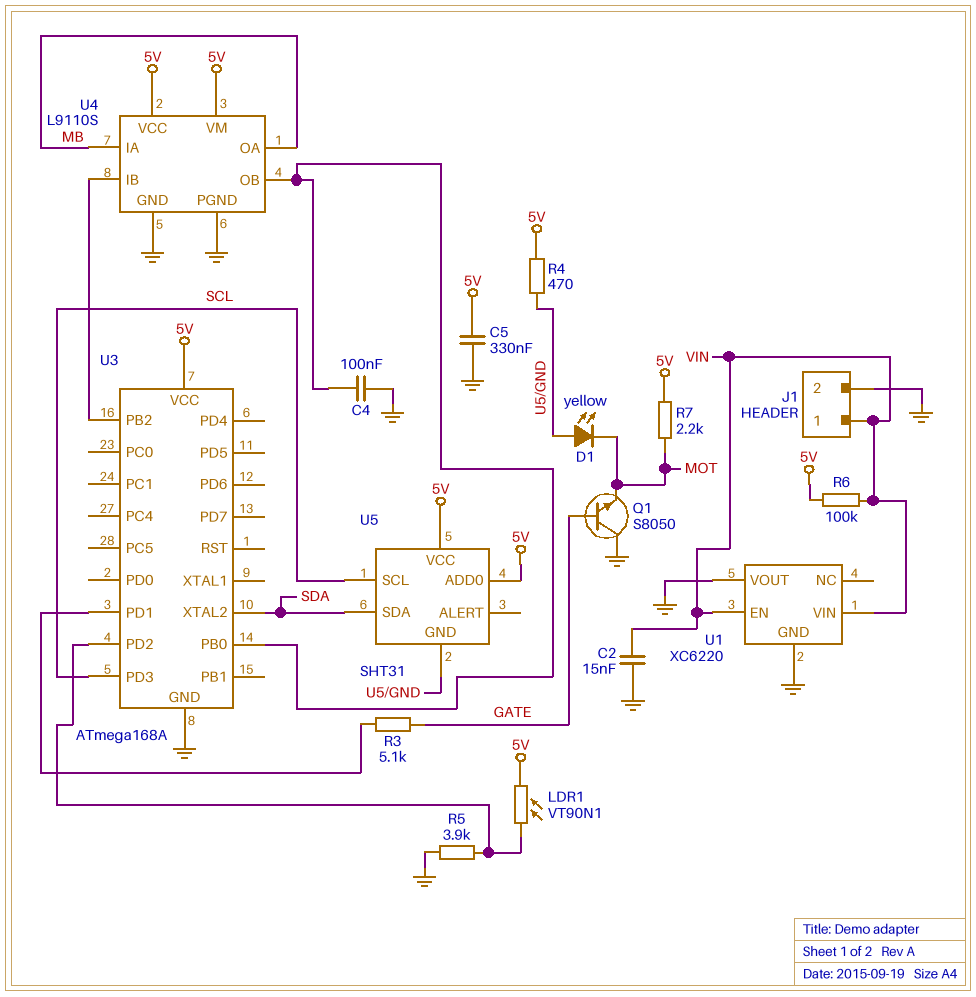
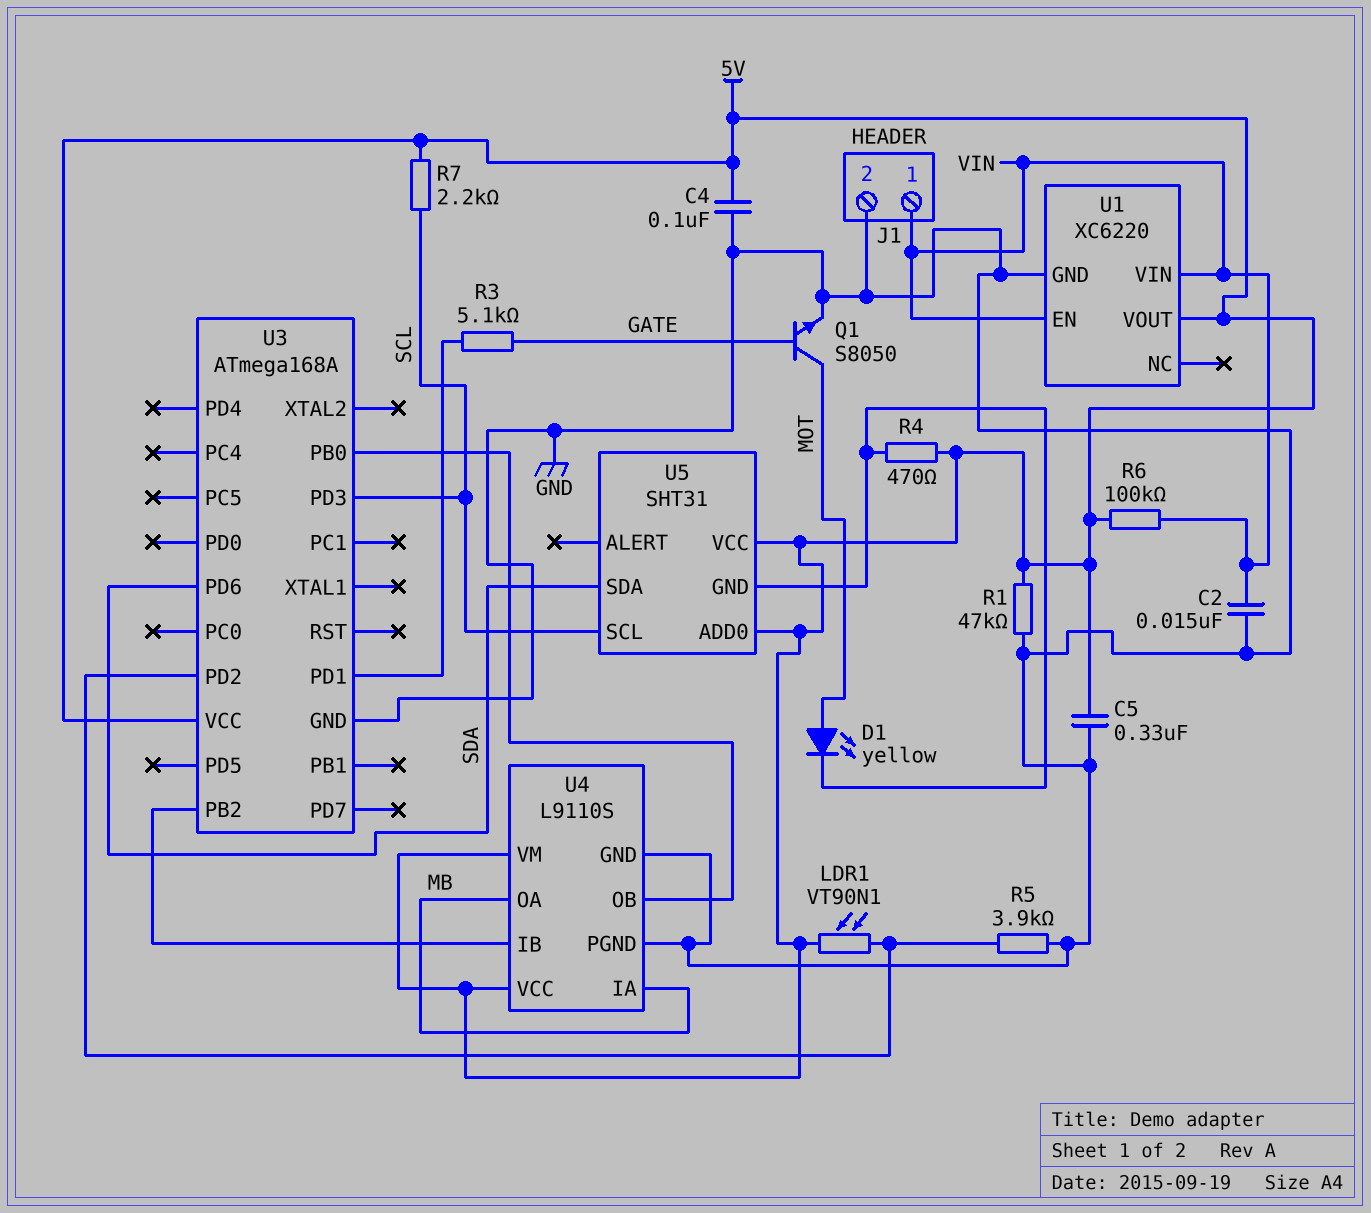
C4: 100nF (GND, U3/PB0) -> 100nF (5V, GND)
D1: LED yellow (A U5/GND, K MOT) -> LED yellow (A MOT, K U5/GND)
Q1: NPN S8050 (B GATE, C GND, E MOT) -> NPN S8050 (B GATE, C MOT, E GND)
R1: none -> 47k (5V, GND)
R7: 2.2k (5V, MOT) -> 2.2k (5V, SCL)
U1 pin VOUT: GND -> 5V
U3 pin PD6: none -> SDA
U3 pin XTAL2: SDA -> none

